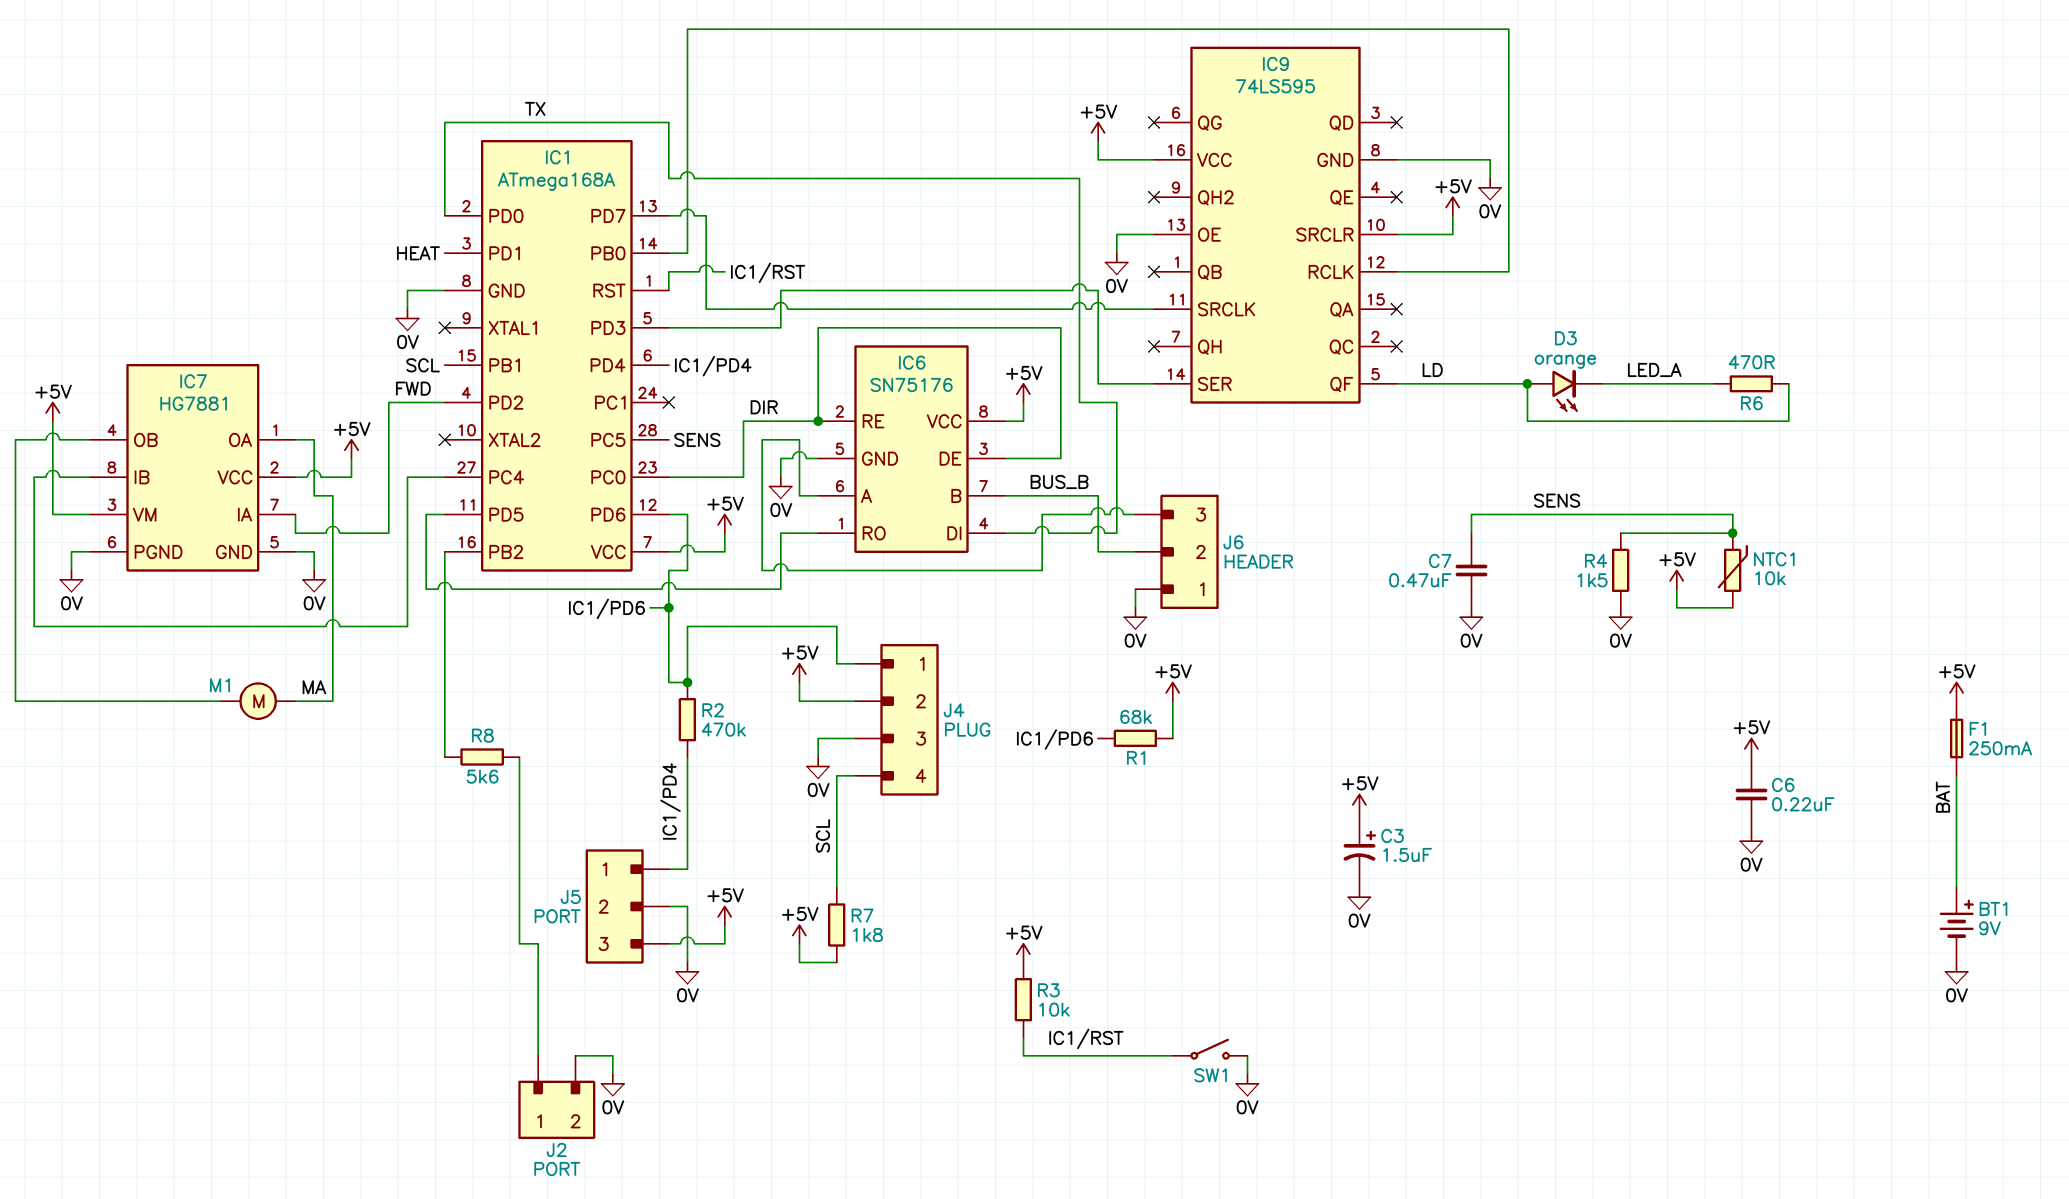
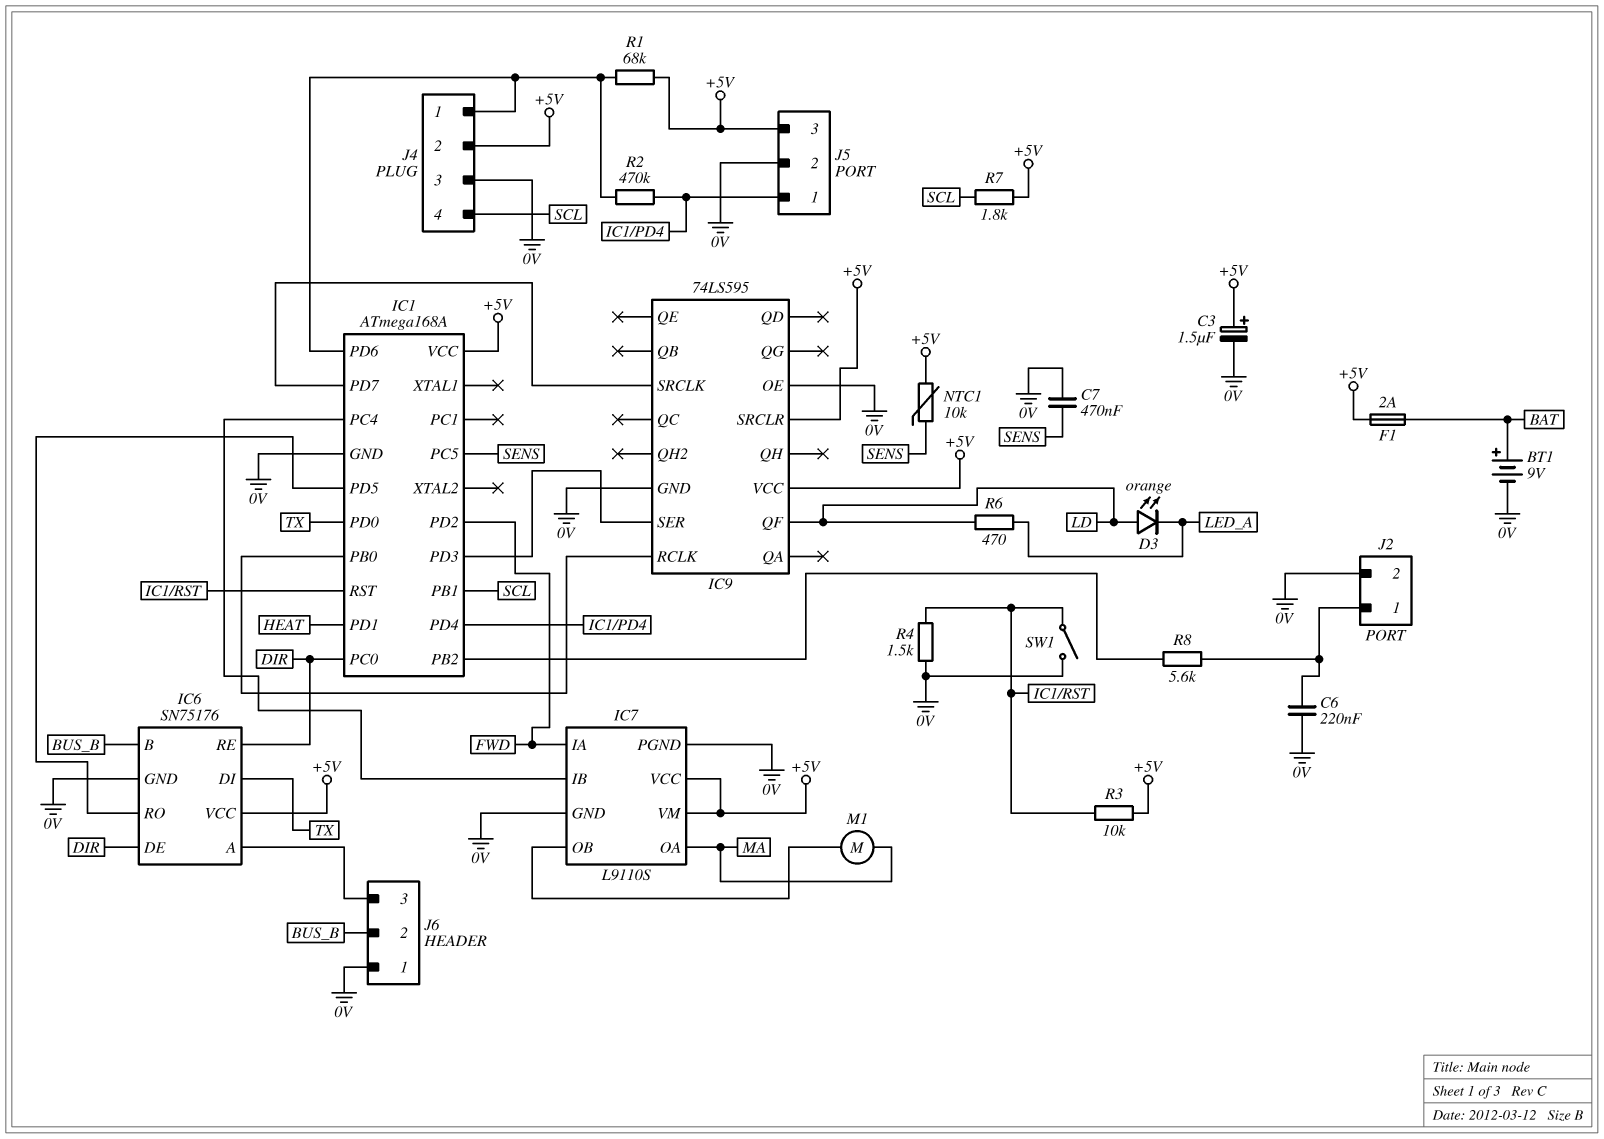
C6: 220nF (+5V, 0V) -> 220nF (0V, J2/1)
F1: 250mA (+5V, BAT) -> 2A (+5V, BAT)
IC7: HG7881 -> L9110S
R4: 1.5k (0V, SENS) -> 1.5k (0V, IC1/RST)

